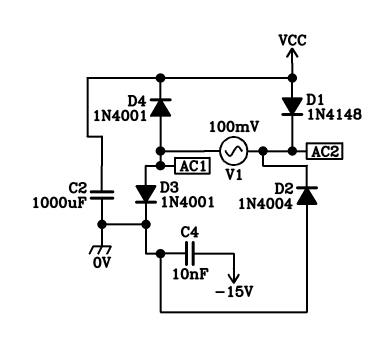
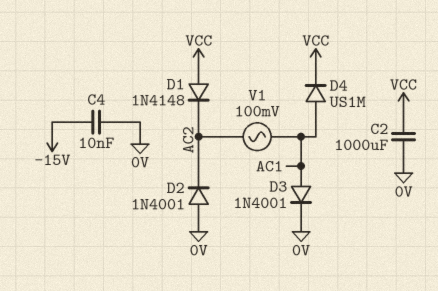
D2: diode 1N4004 (A 0V, K AC2) -> diode 1N4001 (A 0V, K AC2)
D4: diode 1N4001 (A AC1, K VCC) -> diode US1M (A AC1, K VCC)

